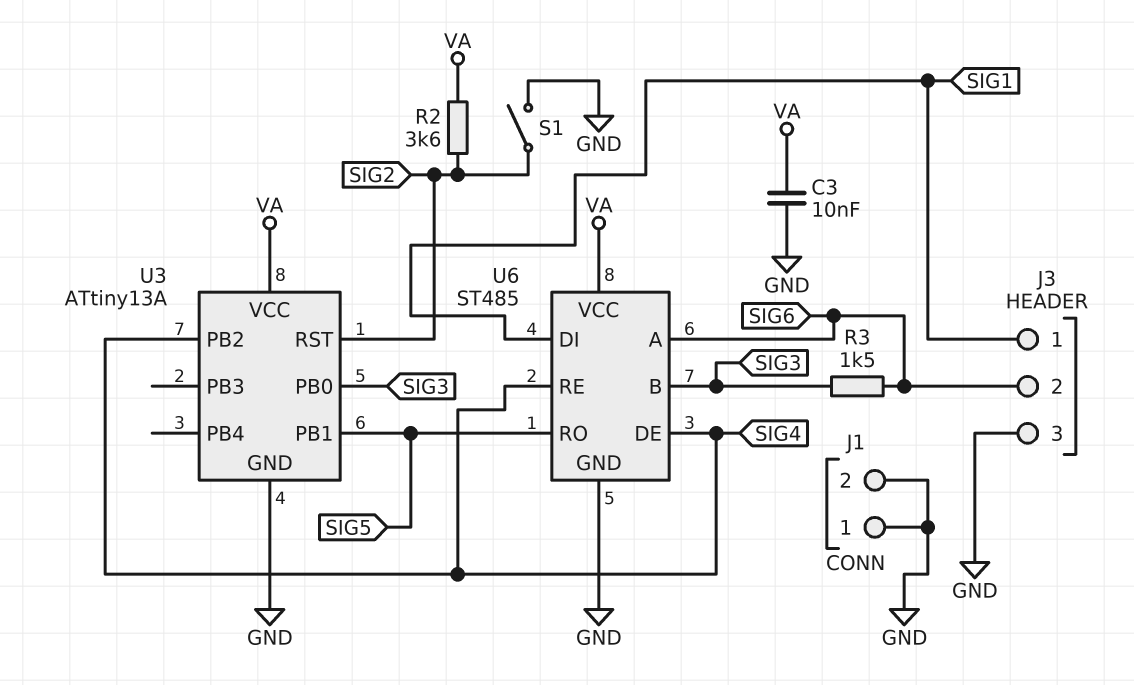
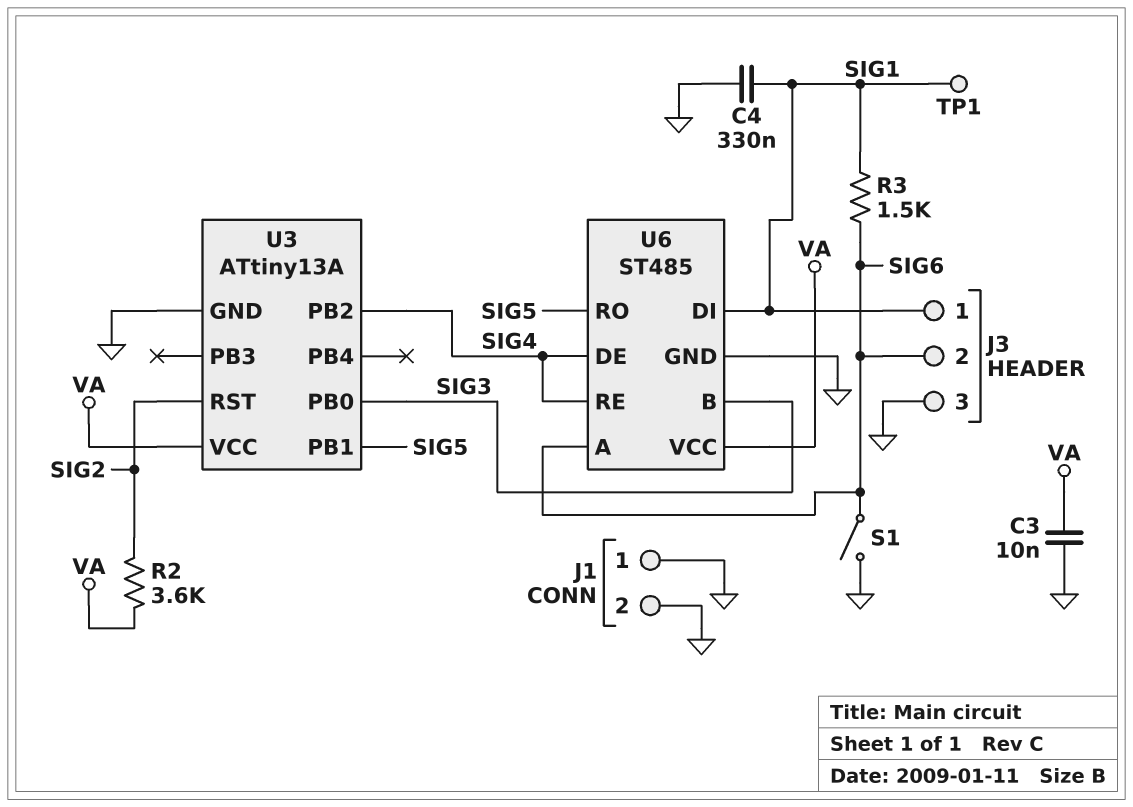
C4: none -> 330nF (GND, SIG1)
R3: 1.5k (SIG3, SIG6) -> 1.5k (SIG1, SIG6)
S1: switch (GND, SIG2) -> switch (GND, SIG6)
TP1: none -> test point (SIG1)

